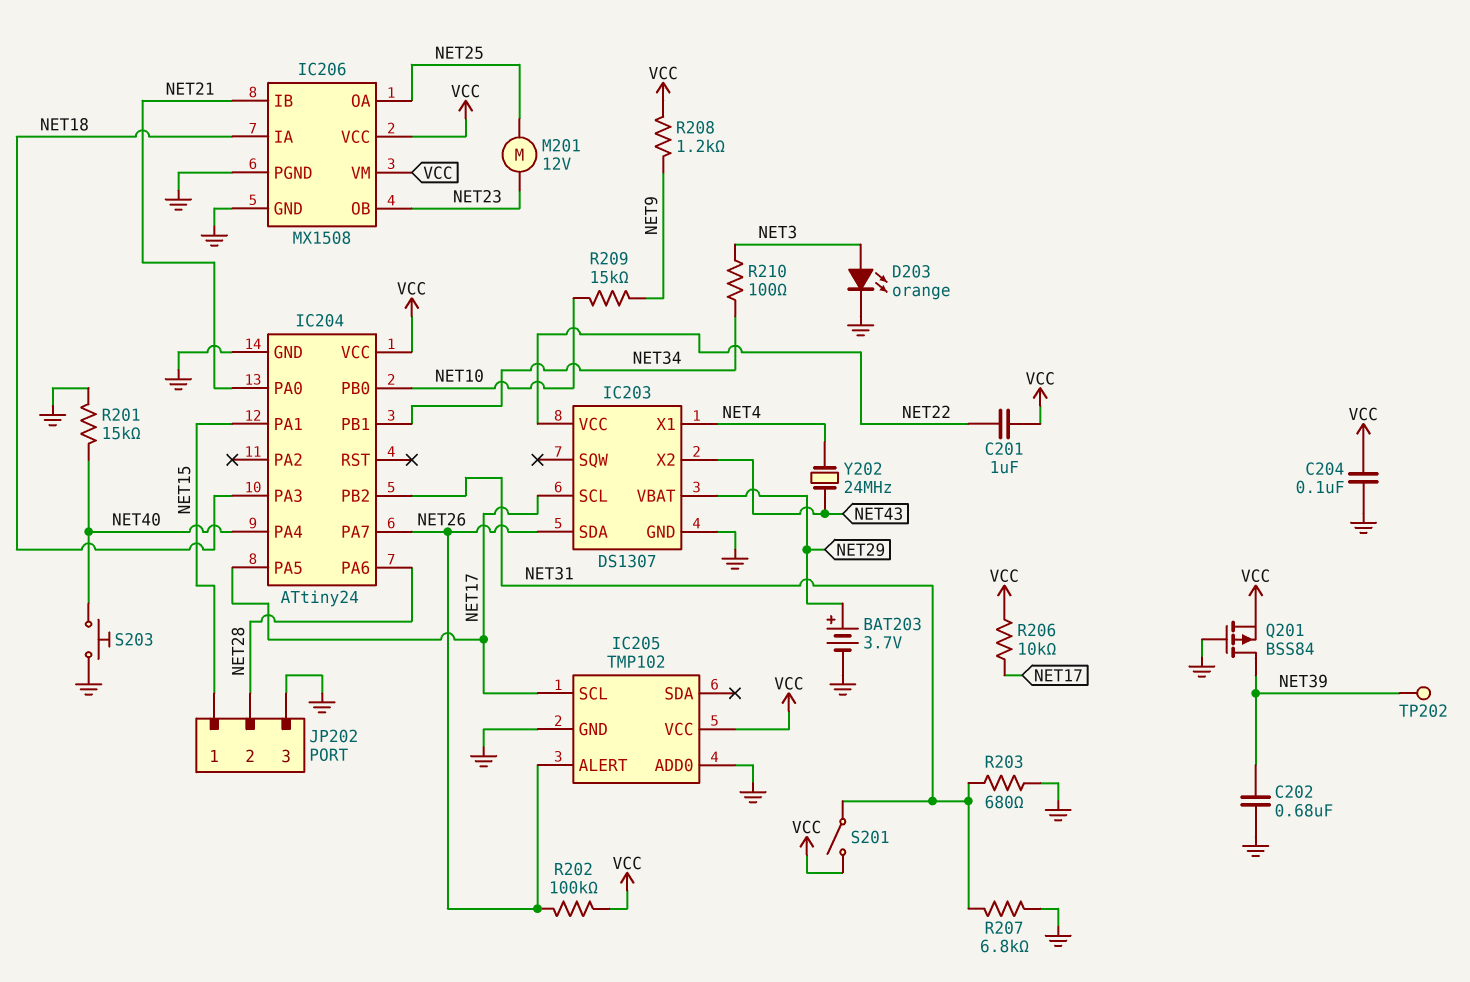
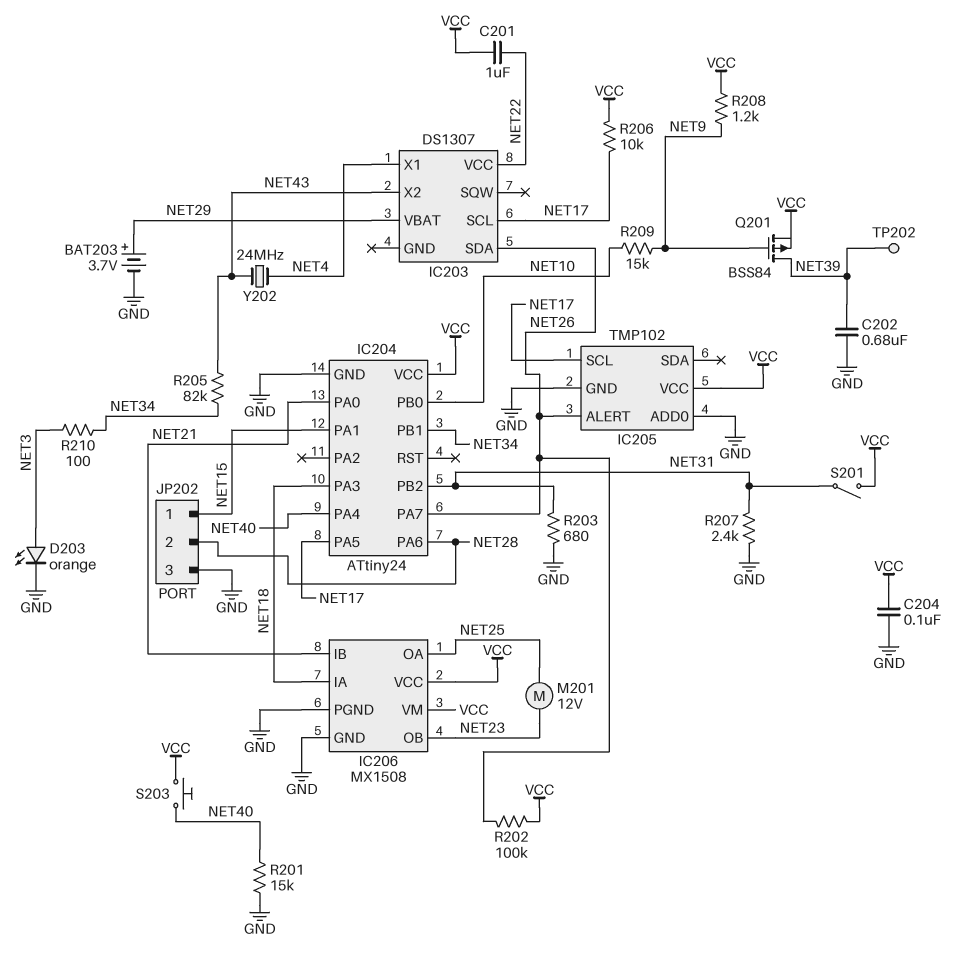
IC203 pin GND: GND -> none
Q201: PMOS BSS84 (G GND, D NET39, S VCC) -> PMOS BSS84 (G NET9, D NET39, S VCC)
R205: none -> 82k (NET34, NET43)
R207: 6.8k (GND, NET31) -> 2.4k (GND, NET31)
S203: button (GND, NET40) -> button (NET40, VCC)

